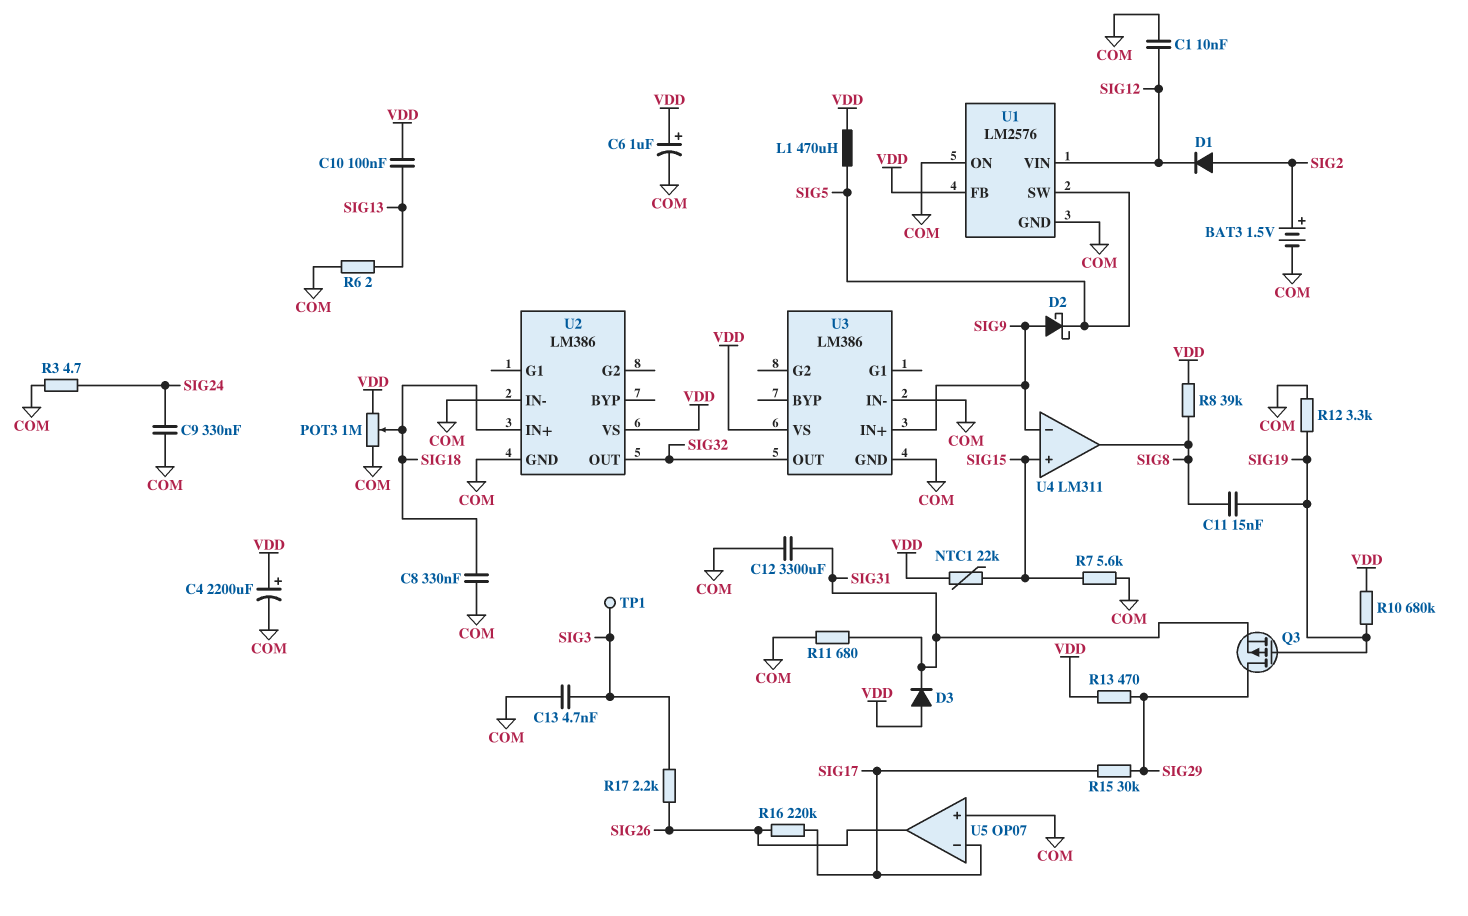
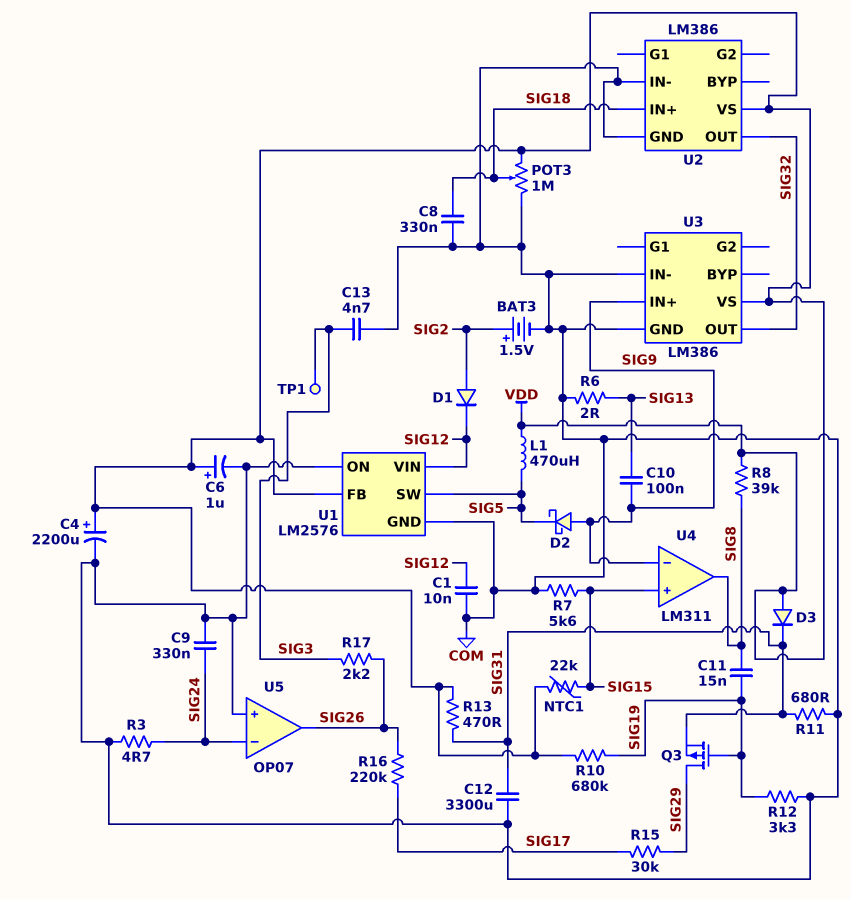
C10: 100nF (SIG13, VDD) -> 100nF (SIG9, SIG13)
R13: 470 (SIG29, VDD) -> 470 (SIG31, VDD)
U5 pin in-: SIG17 -> SIG24

